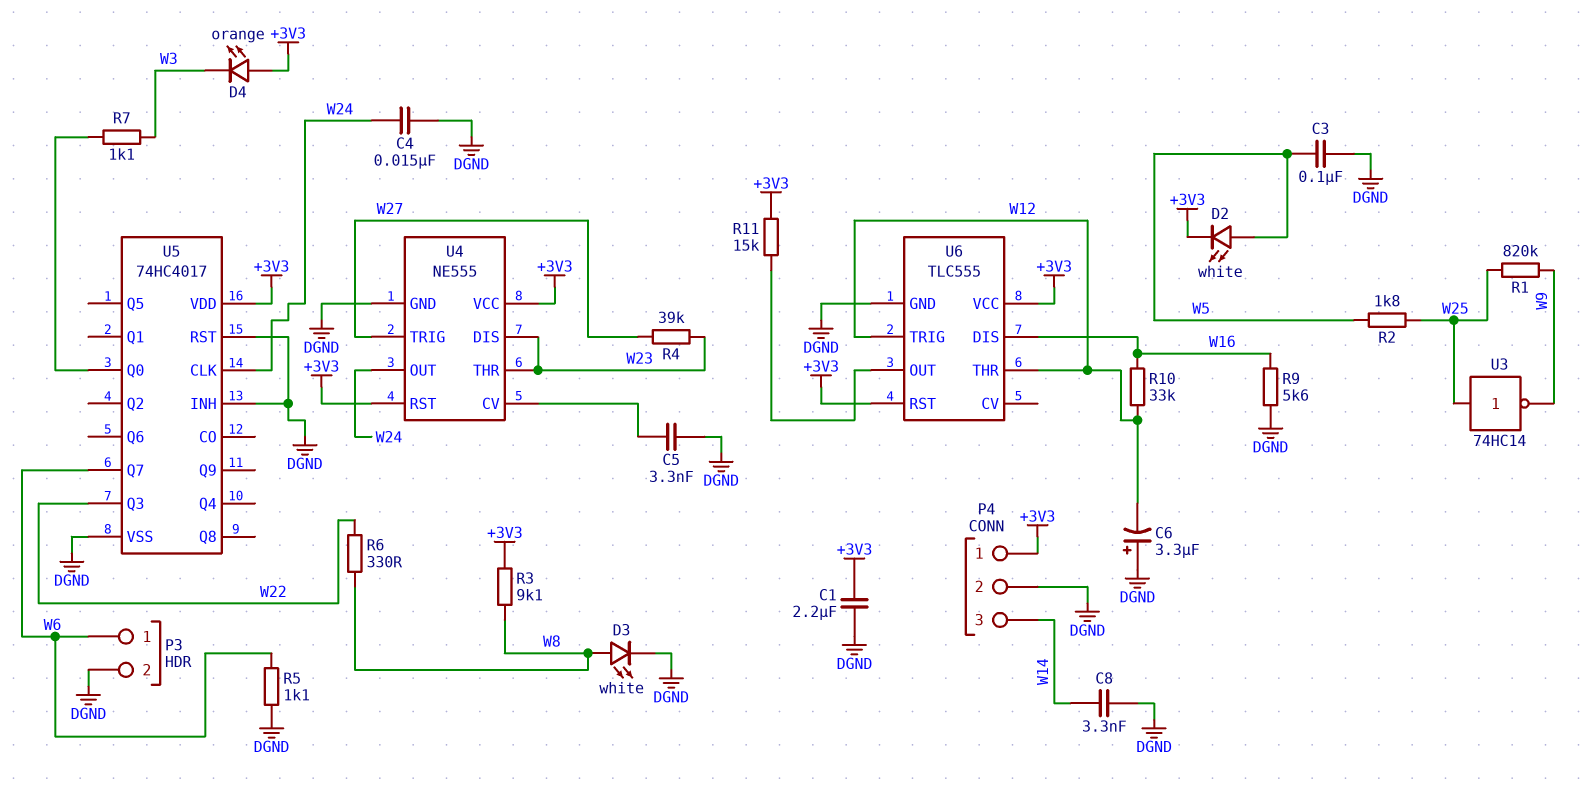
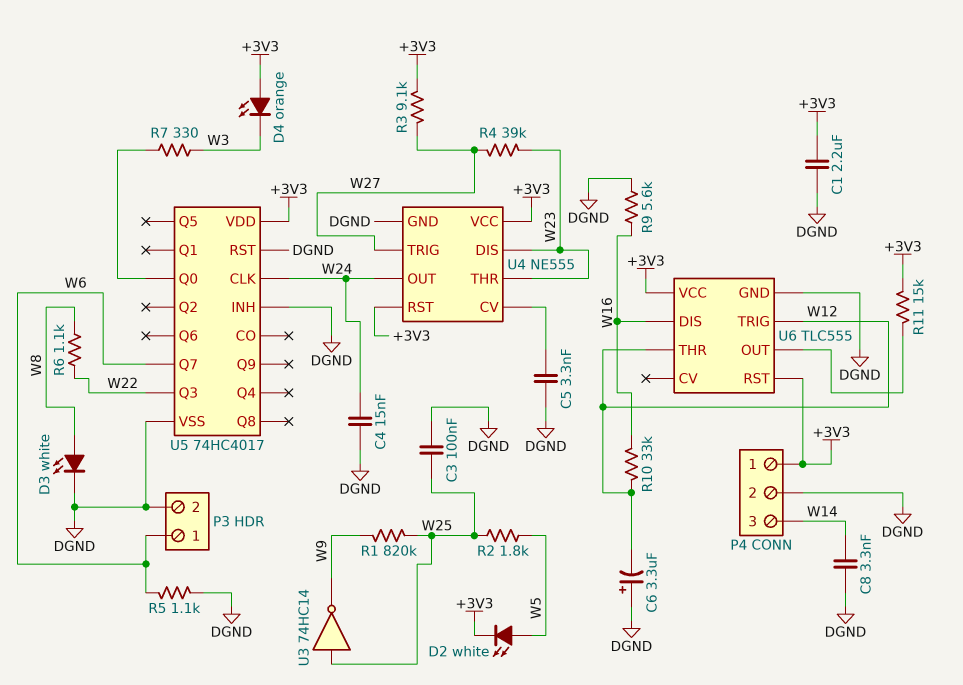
C3: 100nF (DGND, W5) -> 100nF (DGND, W25)
R3: 9.1k (+3V3, W8) -> 9.1k (+3V3, W27)
R6: 330 (W8, W22) -> 1.1k (W8, W22)
R7: 1.1k (U5/Q0, W3) -> 330 (U5/Q0, W3)

